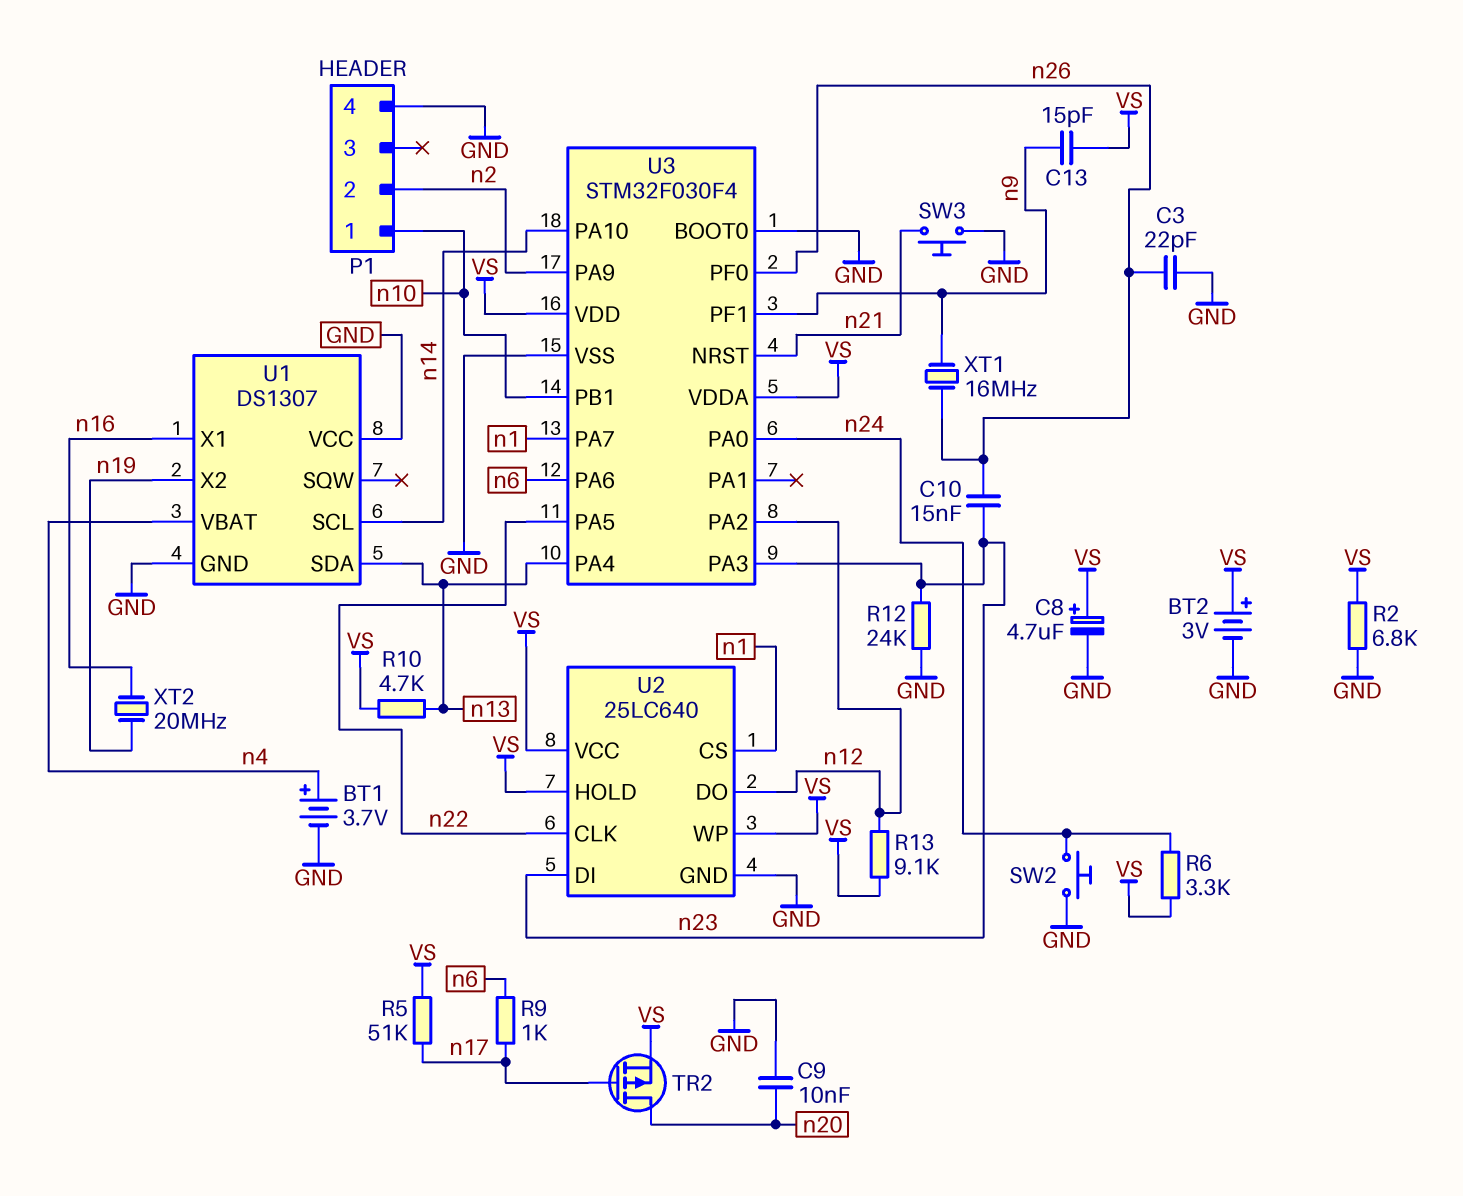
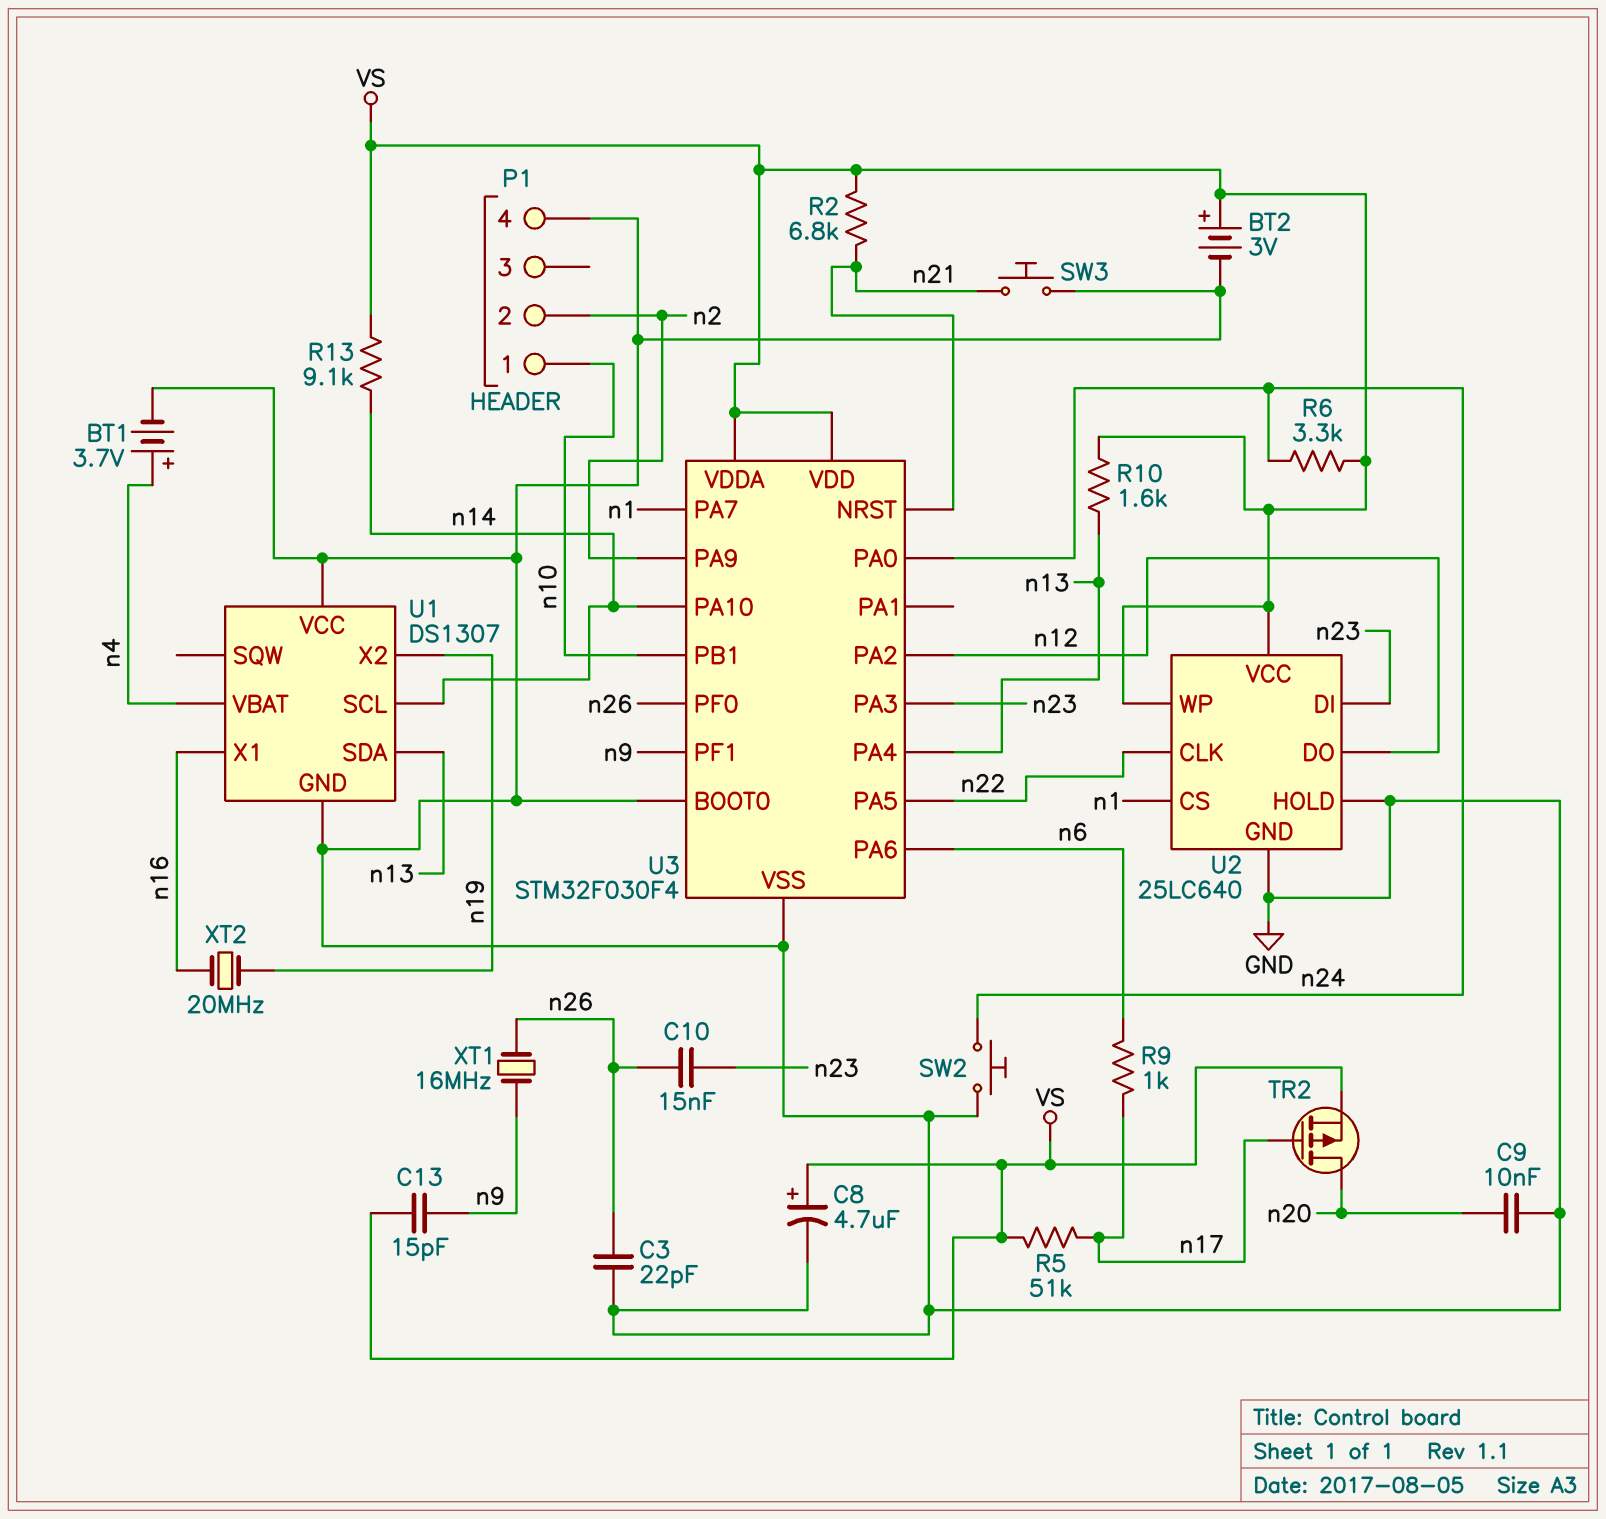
R2: 6.8k (GND, VS) -> 6.8k (VS, n21)
R10: 4.7k (VS, n13) -> 1.6k (VS, n13)
R12: 24k (GND, n23) -> none
R13: 9.1k (VS, n12) -> 9.1k (VS, n14)
U2 pin HOLD: VS -> GND

